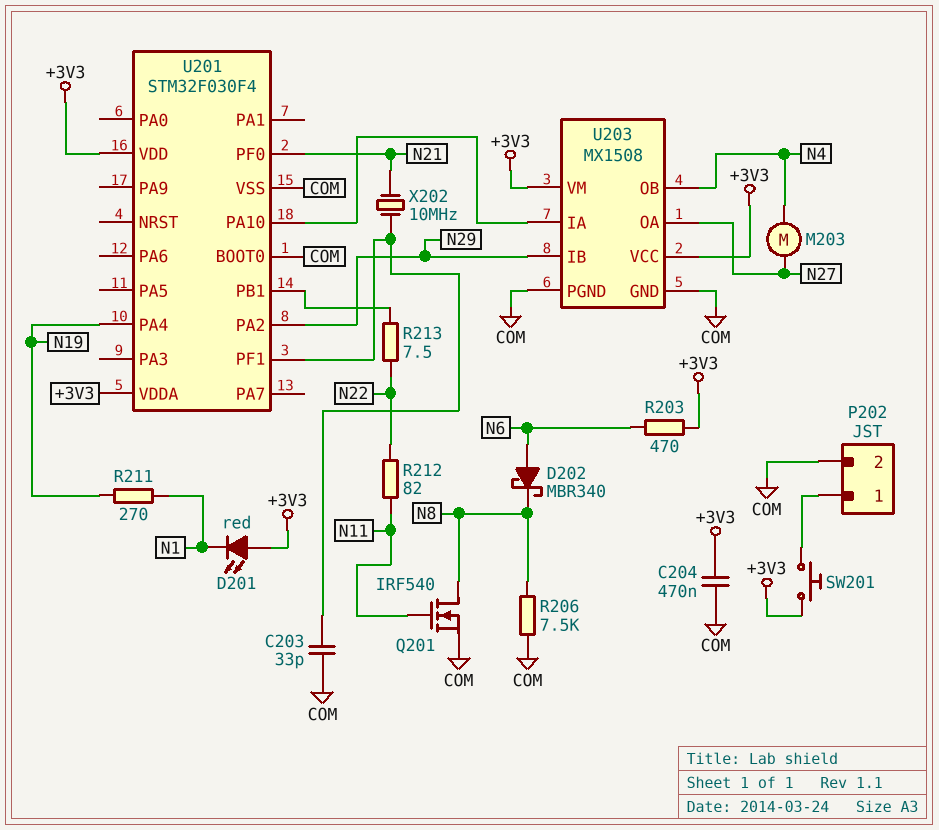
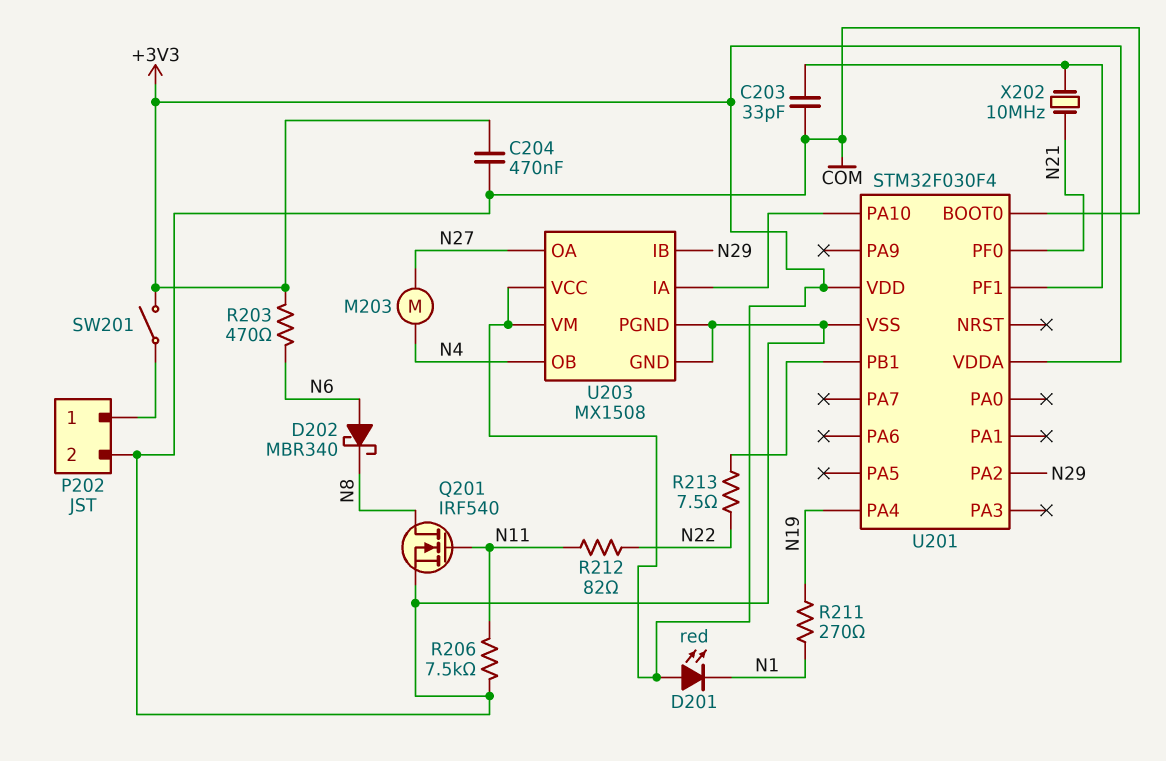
R206: 7.5k (COM, N8) -> 7.5k (COM, N11)
SW201: button (+3V3, P202/1) -> switch (+3V3, P202/1)

